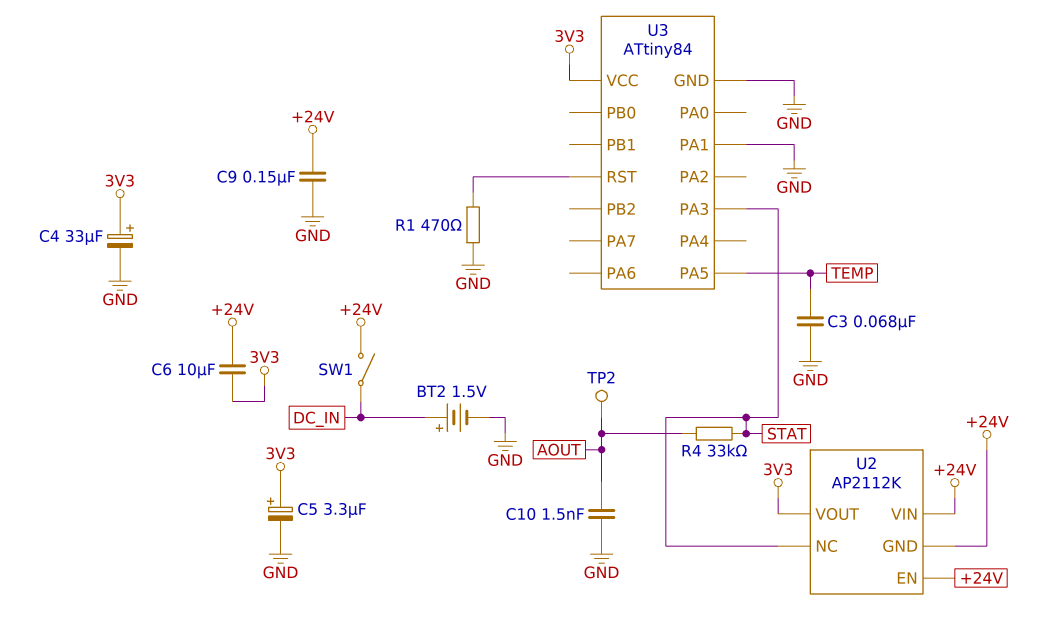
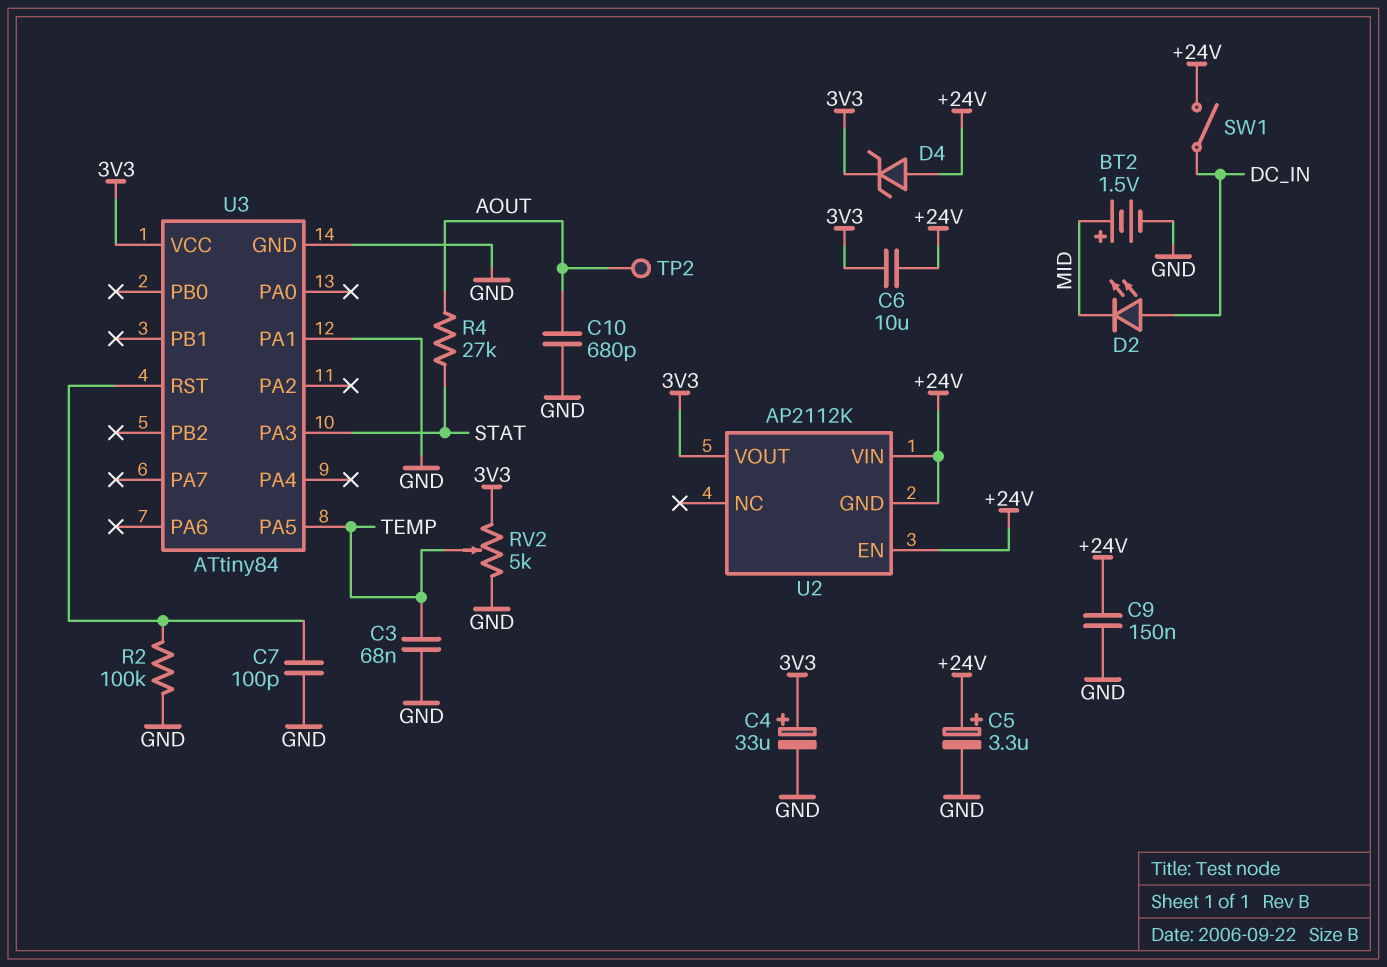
BT2: 1.5V (plus DC_IN, minus GND) -> 1.5V (plus MID, minus GND)
C5: 3.3uF (plus 3V3, minus GND) -> 3.3uF (plus +24V, minus GND)
C7: none -> 100pF (GND, U3/RST)
C10: 1.5nF (AOUT, GND) -> 680pF (AOUT, GND)
D2: none -> LED (A DC_IN, K MID)
D4: none -> zener (A +24V, K 3V3)
R1: 470 (GND, U3/RST) -> none
R2: none -> 100k (GND, U3/RST)
R4: 33k (AOUT, STAT) -> 27k (AOUT, STAT)
RV2: none -> 5k (3V3, GND, wiper TEMP)
U2 pin NC: STAT -> none

